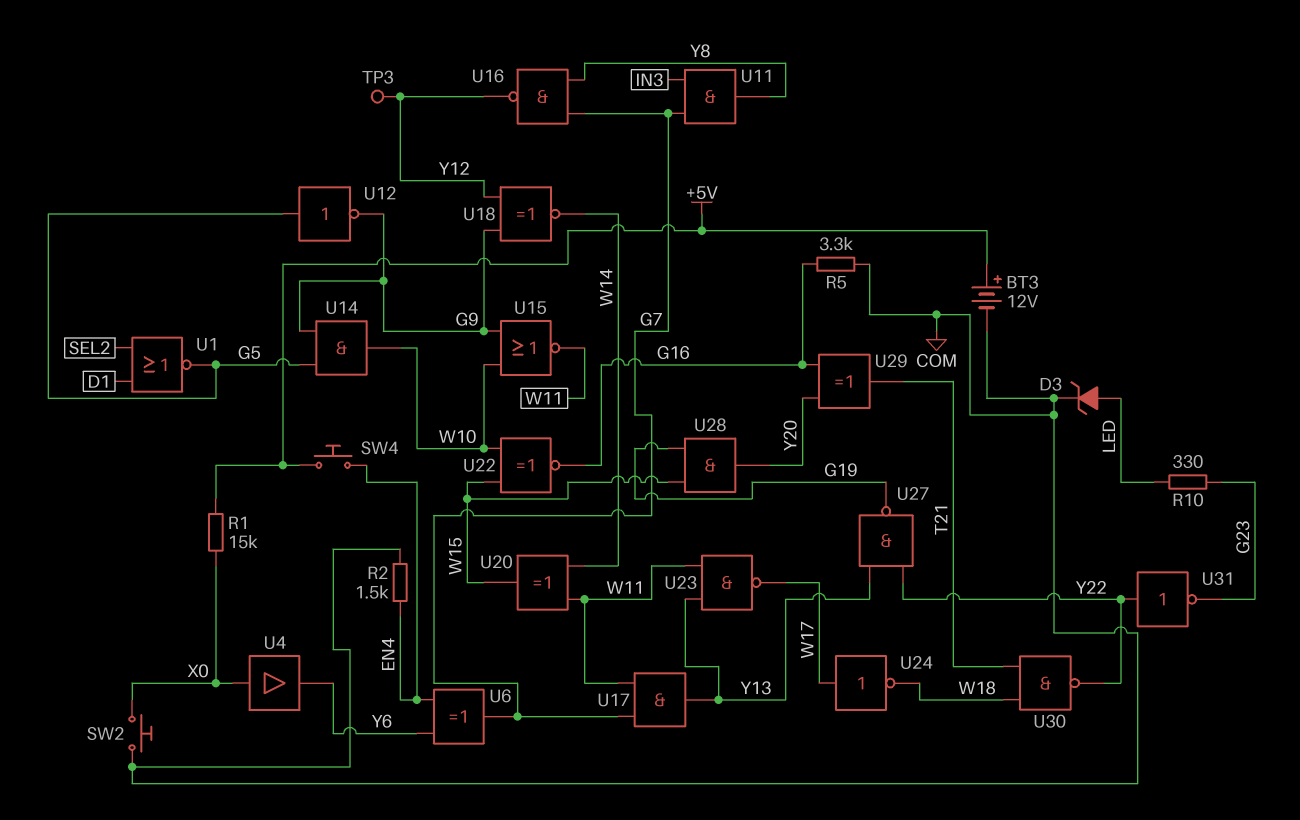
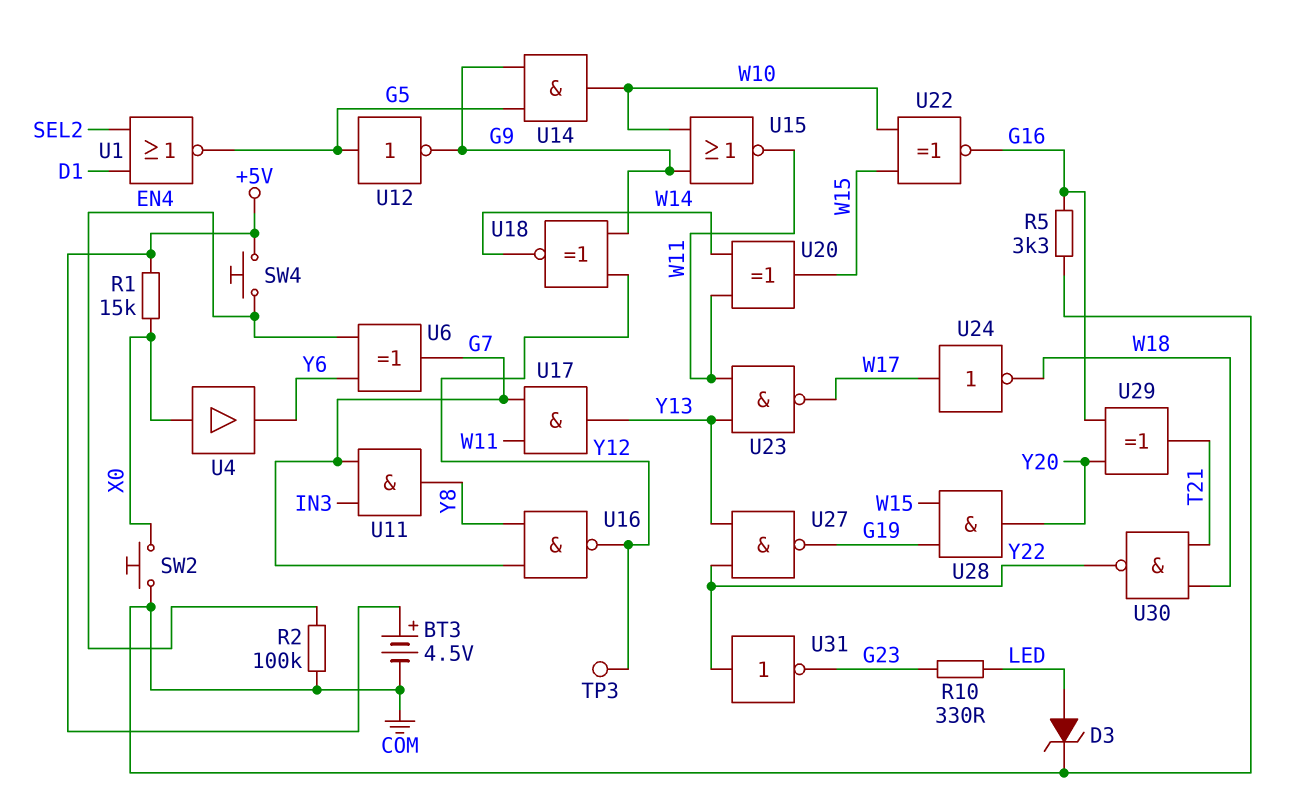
BT3: 12V (plus +5V, minus COM) -> 4.5V (plus +5V, minus COM)
R2: 1.5k (COM, EN4) -> 100k (COM, EN4)

